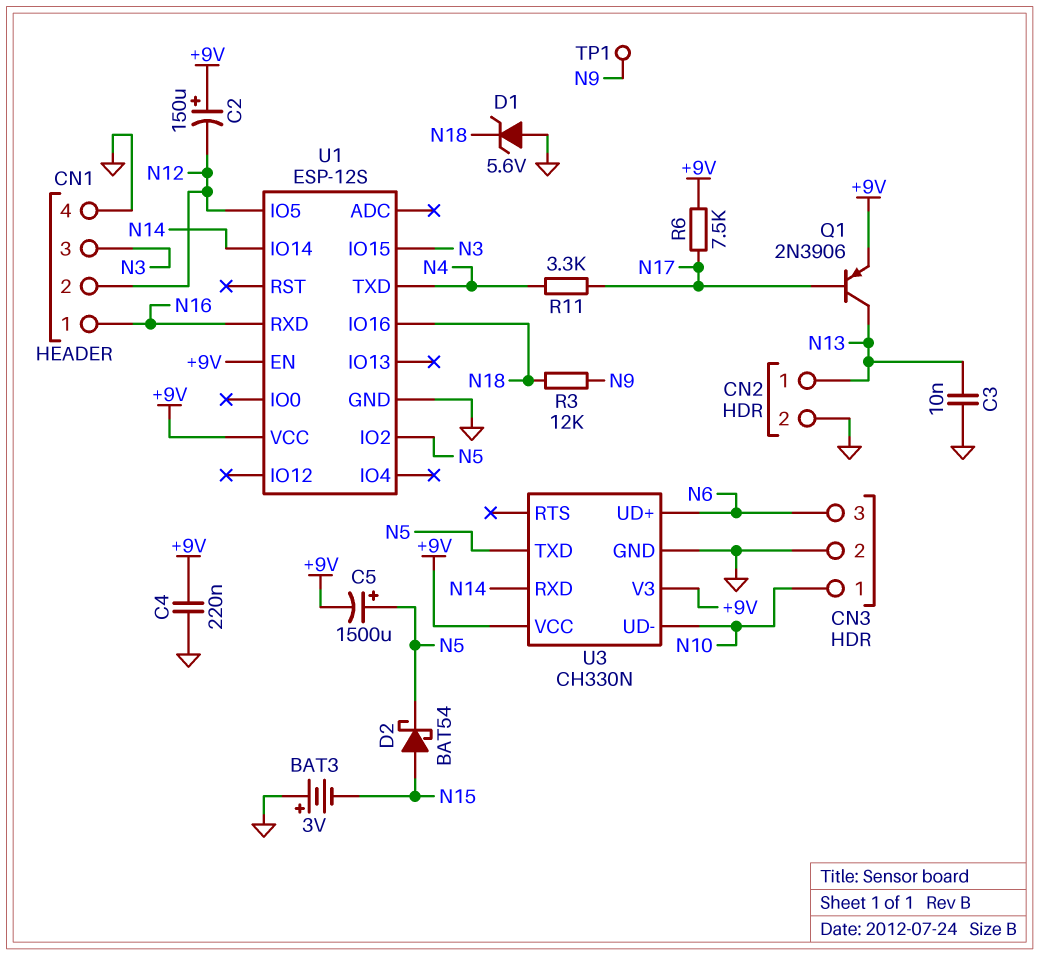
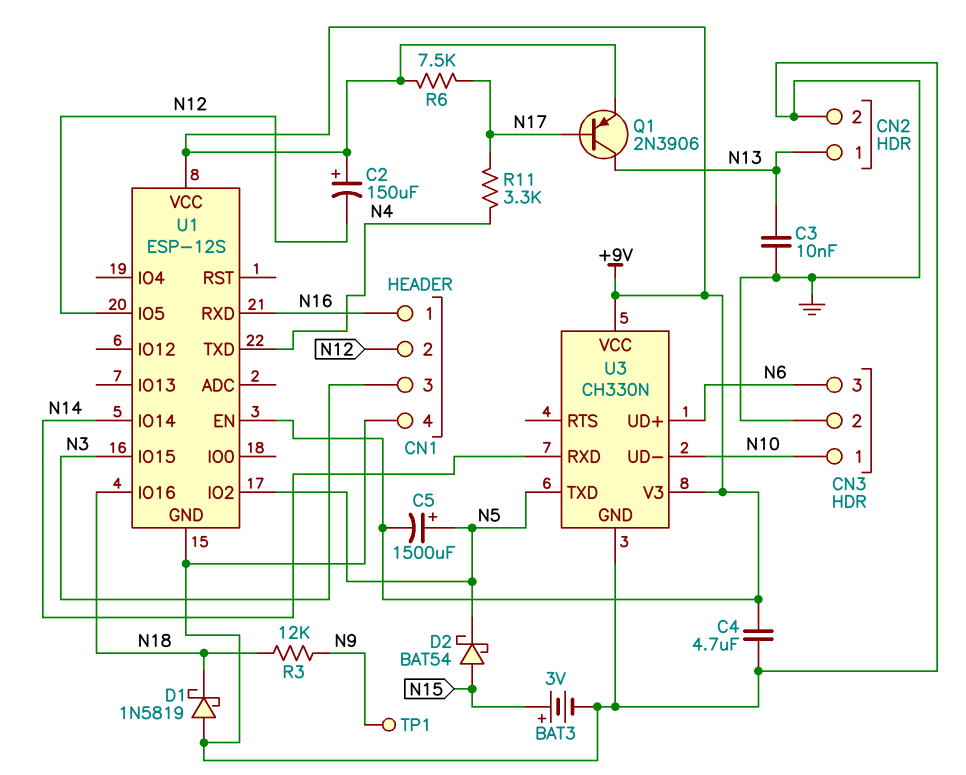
BAT3: 3V (plus GND, minus N15) -> 3V (plus N15, minus GND)
C4: 220nF (+9V, GND) -> 4.7uF (+9V, GND)
D1: zener 5.6V (A GND, K N18) -> schottky 1N5819 (A GND, K N18)

